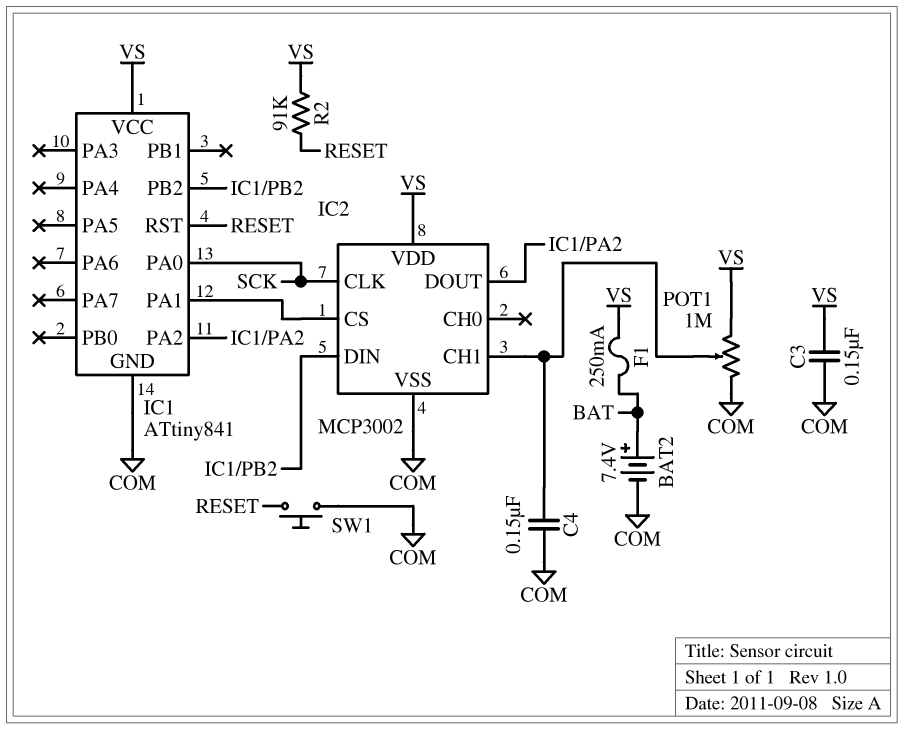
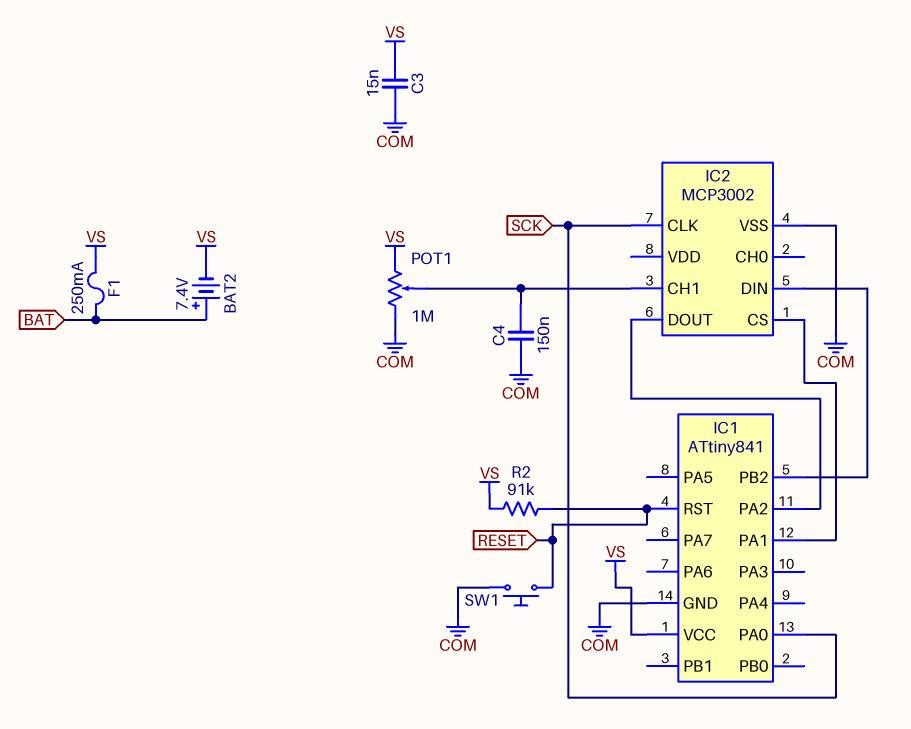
BAT2: 7.4V (plus BAT, minus COM) -> 7.4V (plus BAT, minus VS)
C3: 150nF (COM, VS) -> 15nF (COM, VS)
IC2 pin VDD: VS -> none

